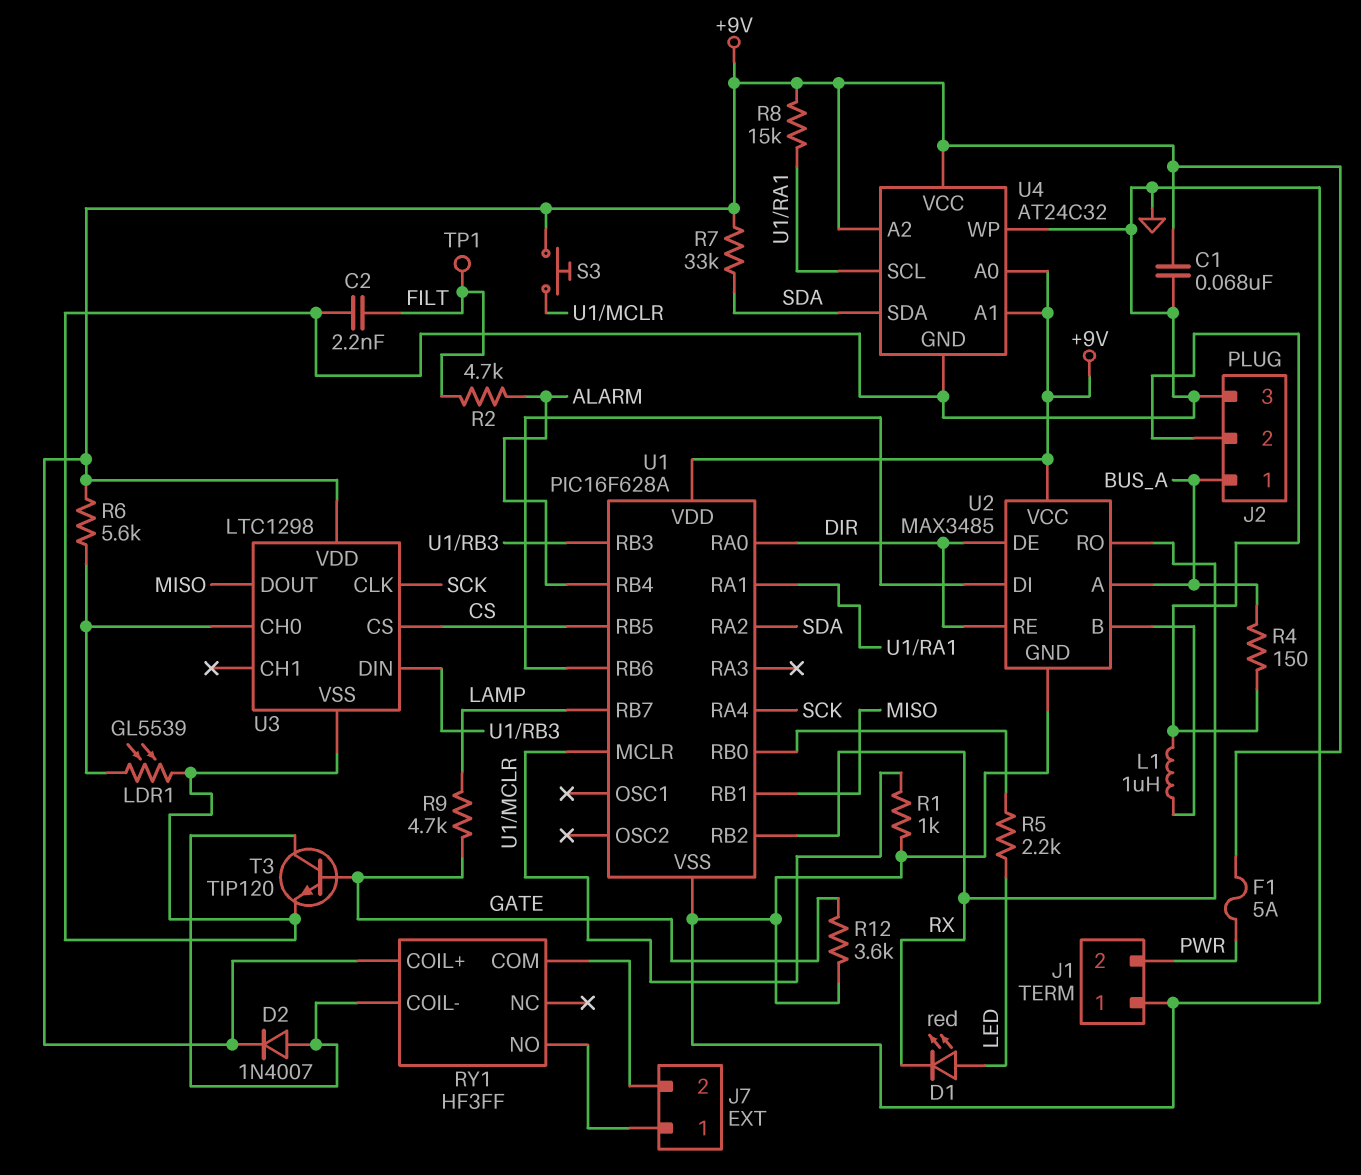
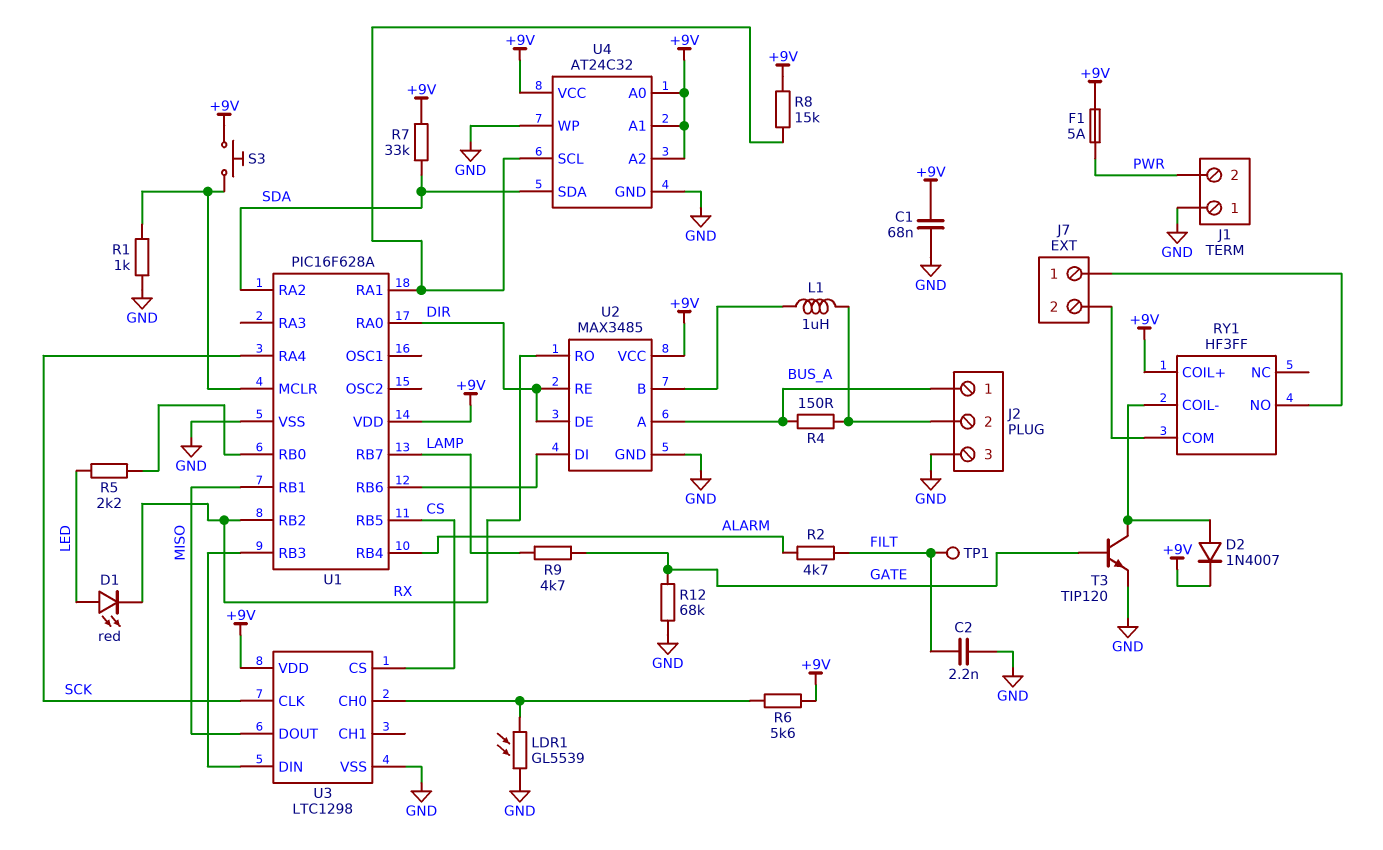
R12: 3.6k (GATE, GND) -> 68k (GATE, GND)

